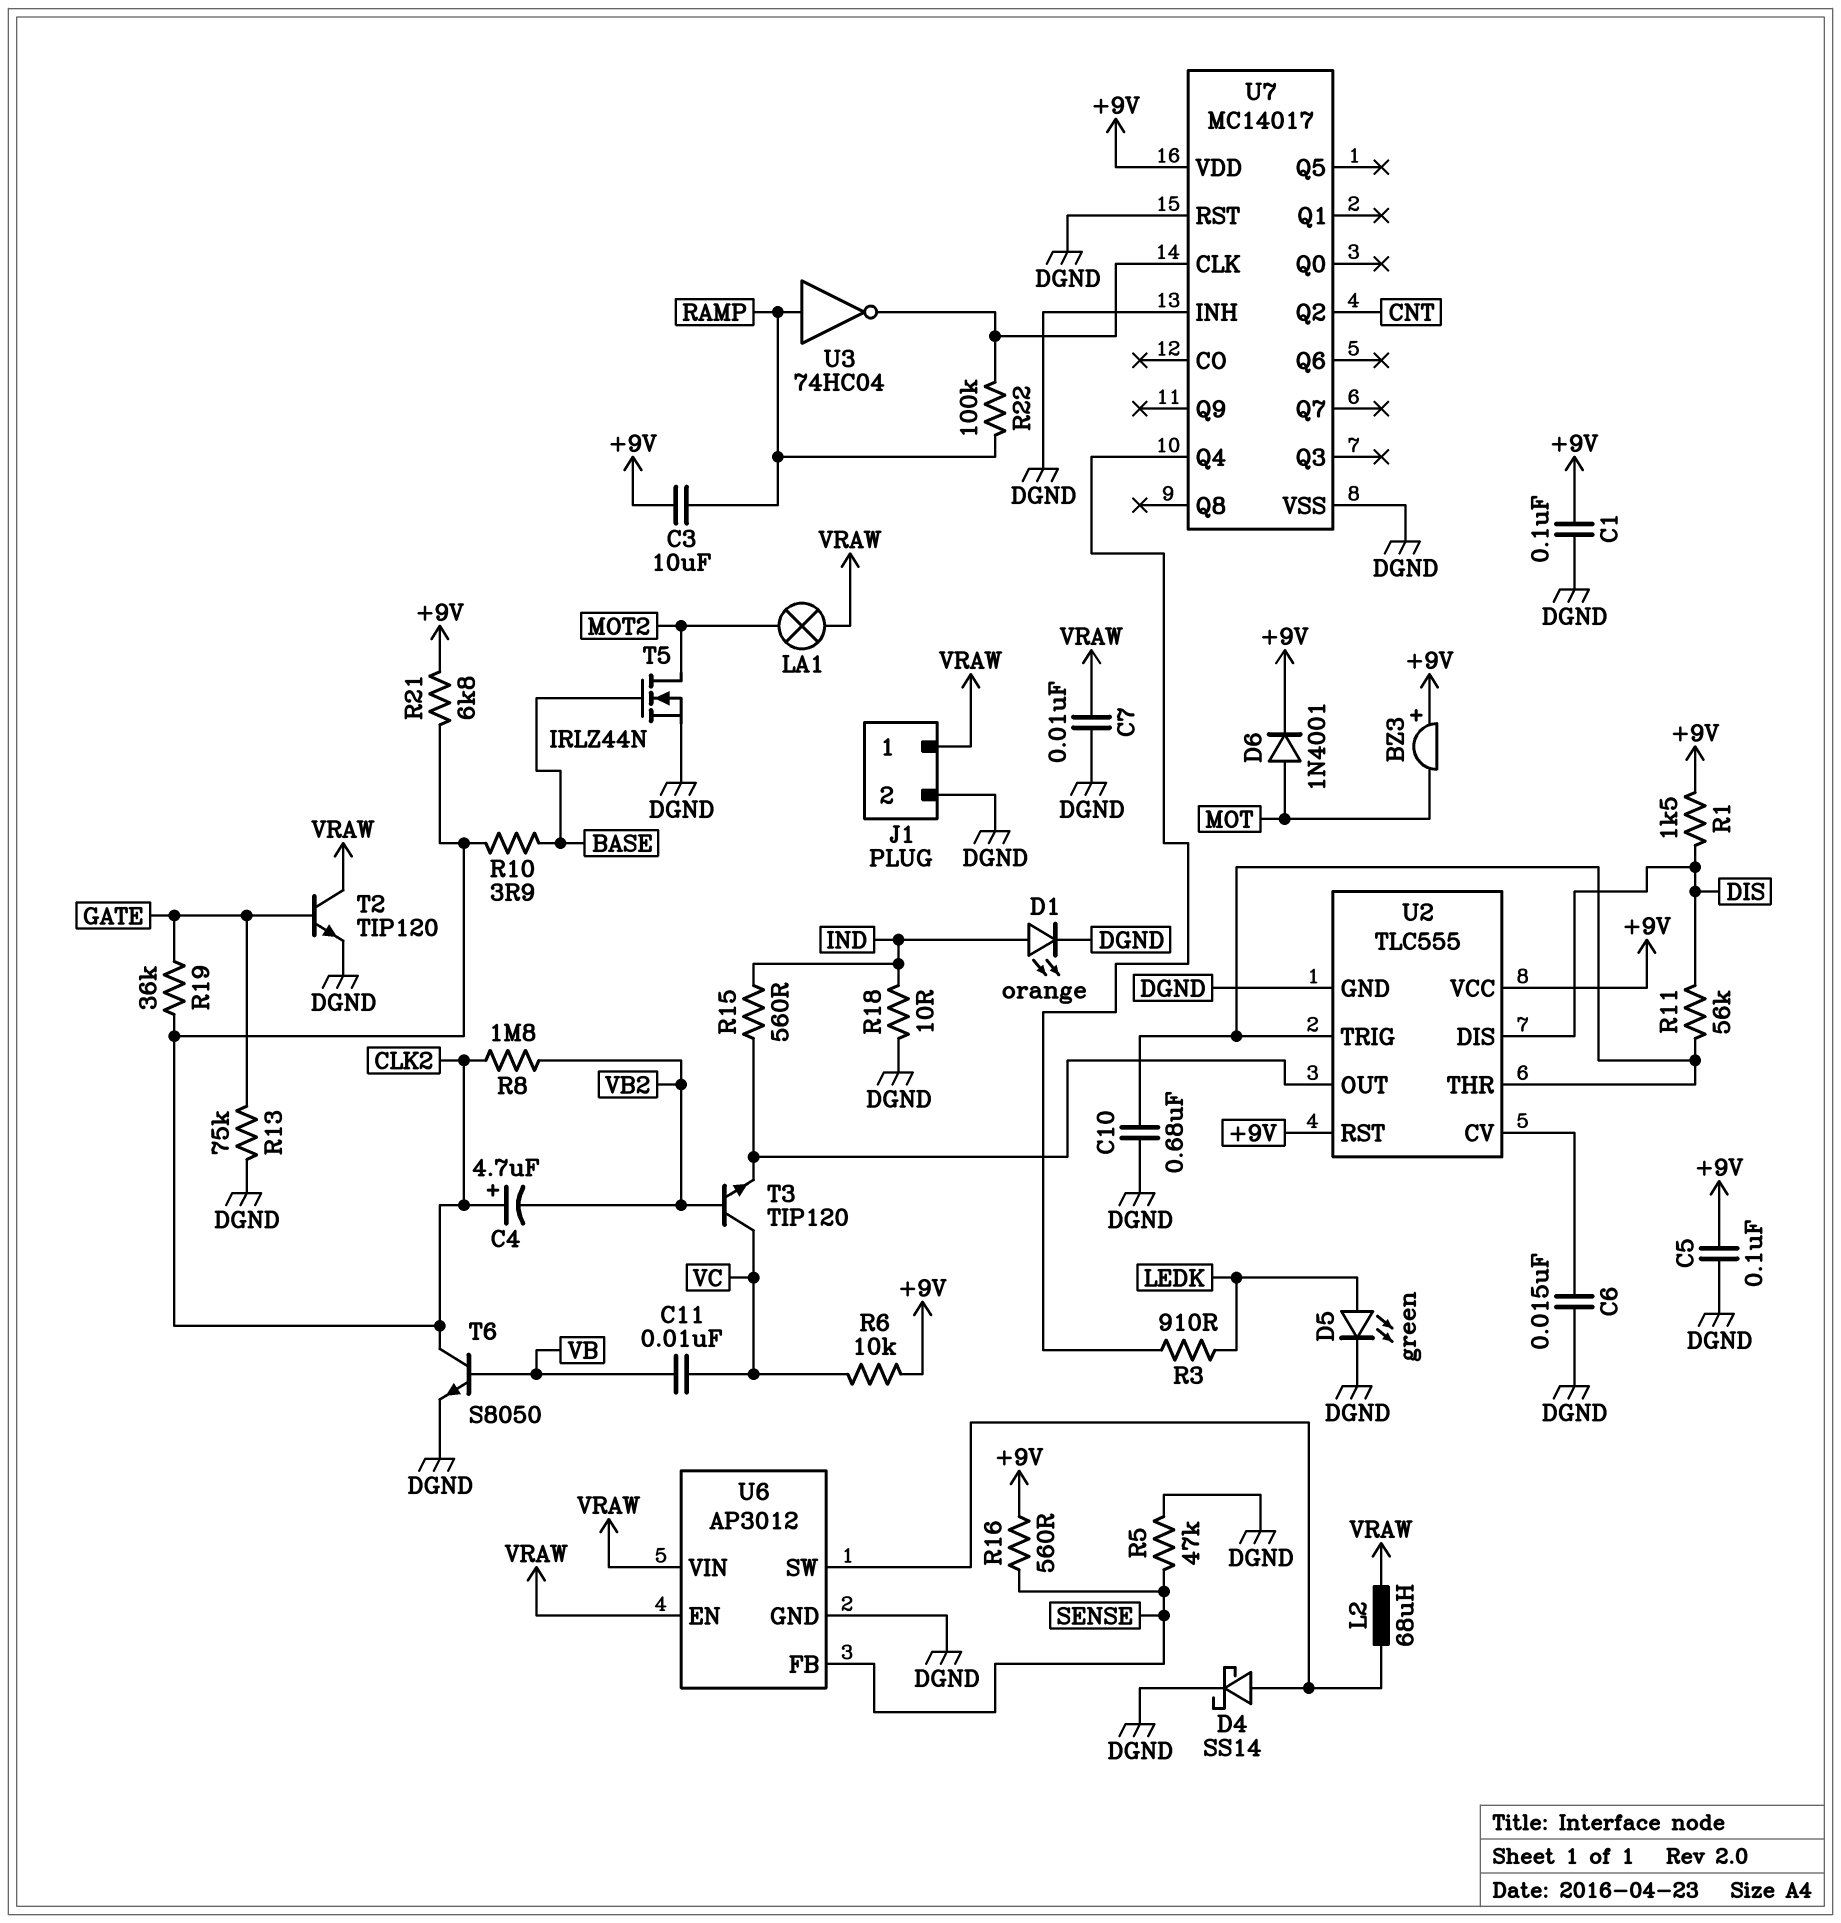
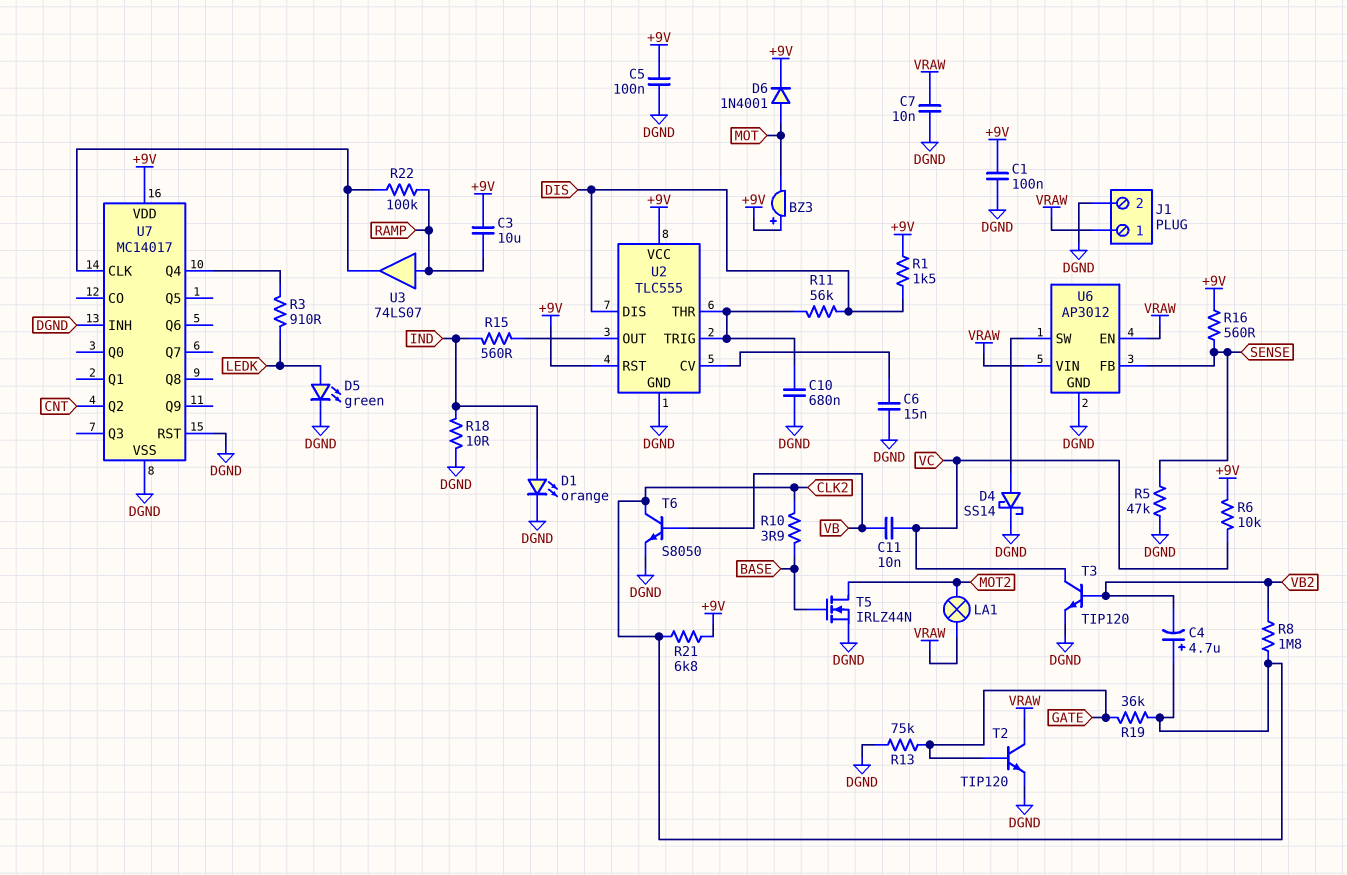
L2: 68uH (U6/SW, VRAW) -> none
T3: NPN TIP120 (B VB2, C VC, E U2/OUT) -> NPN TIP120 (B VB2, C VC, E DGND)
U3: NOT 74HC04 (in RAMP, out U7/CLK) -> buffer 74LS07 (in RAMP, out U7/CLK)

